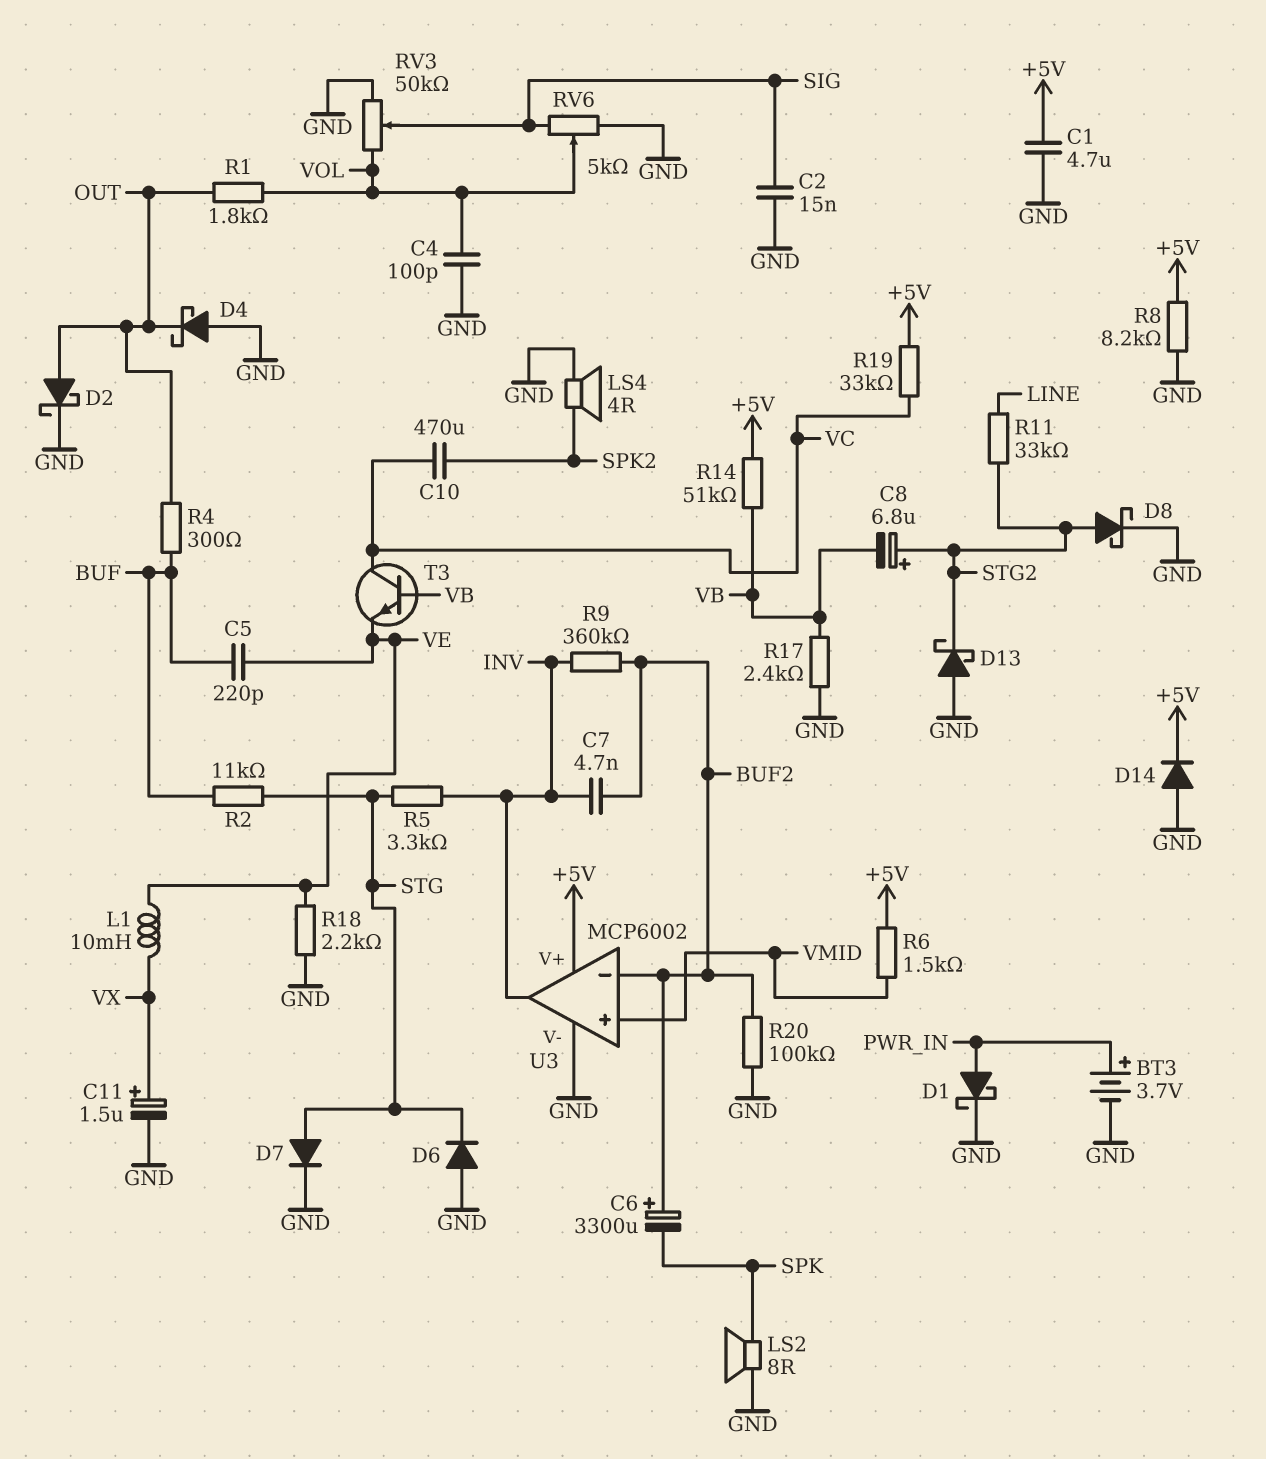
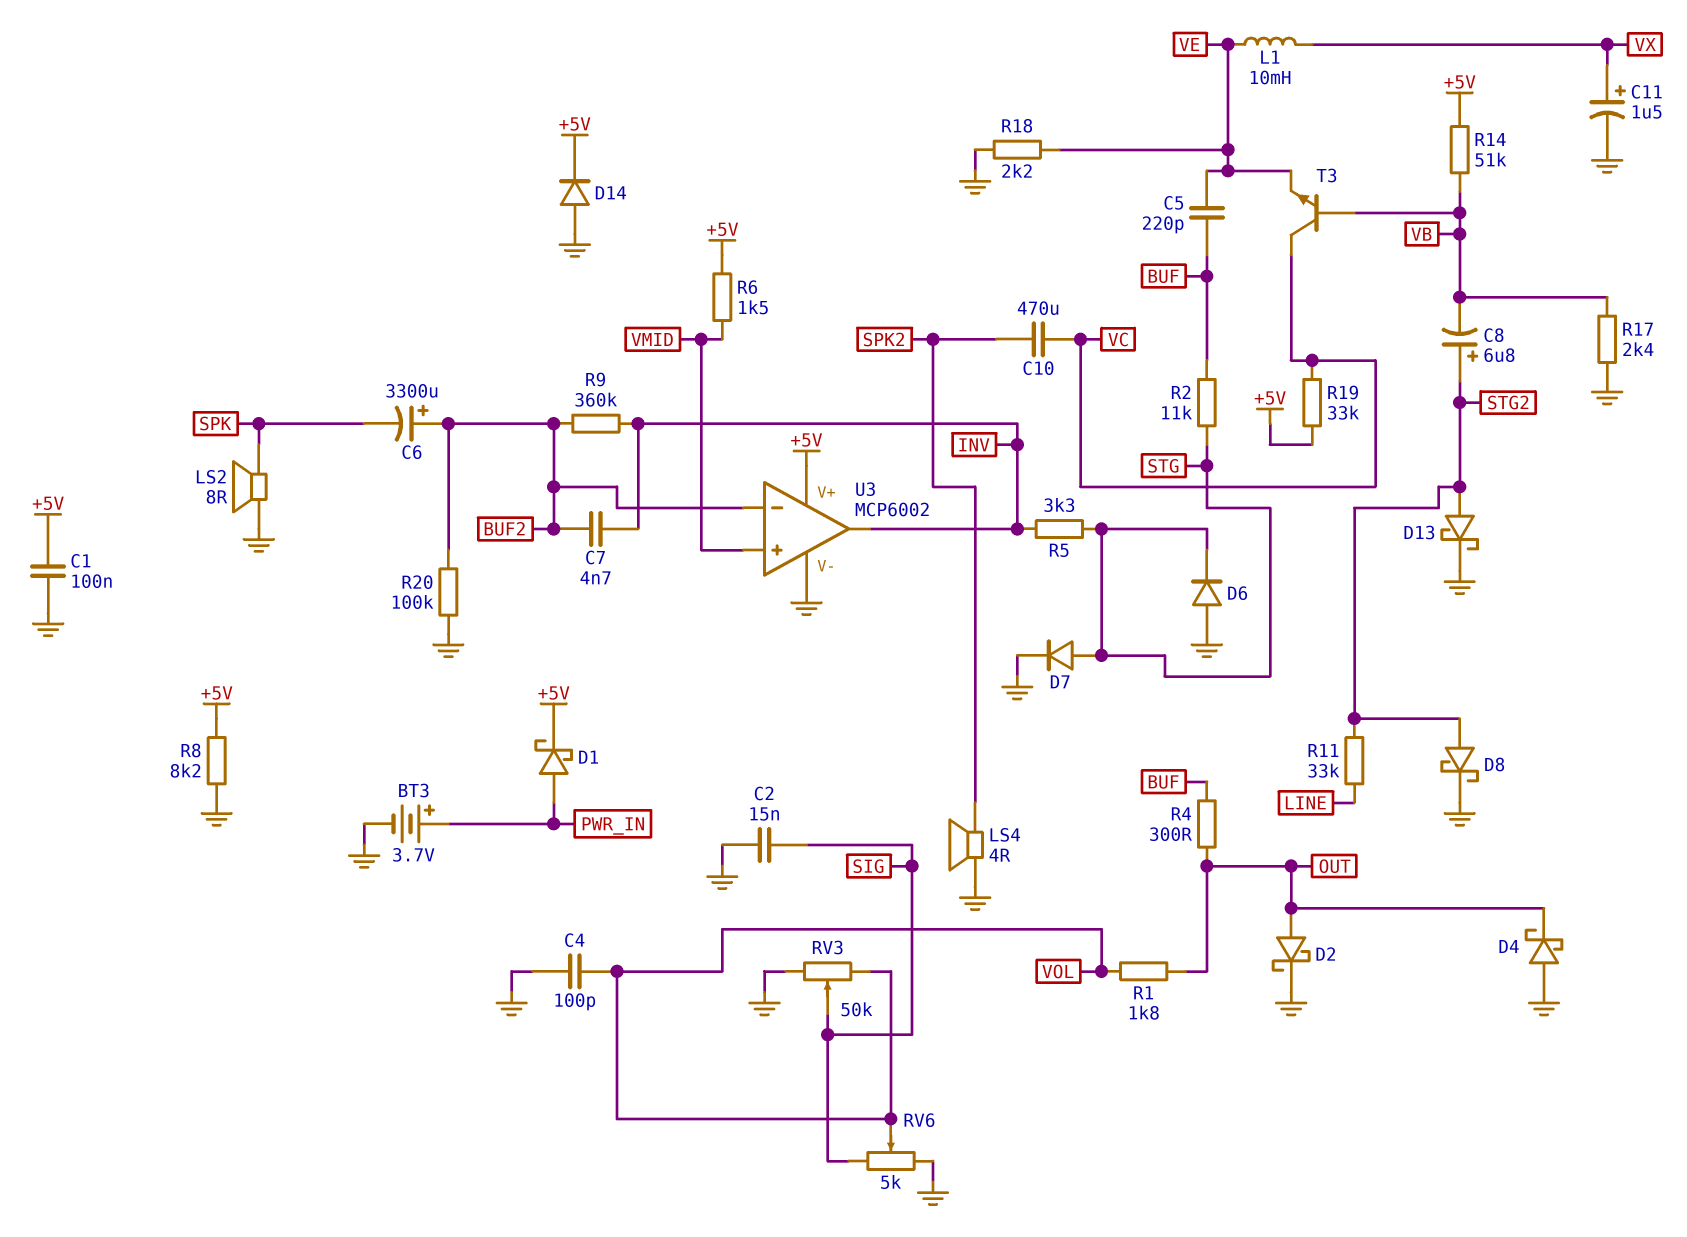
C1: 4.7uF (+5V, GND) -> 100nF (+5V, GND)
D1: schottky (A PWR_IN, K GND) -> schottky (A PWR_IN, K +5V)
D13: schottky (A GND, K STG2) -> schottky (A STG2, K GND)

